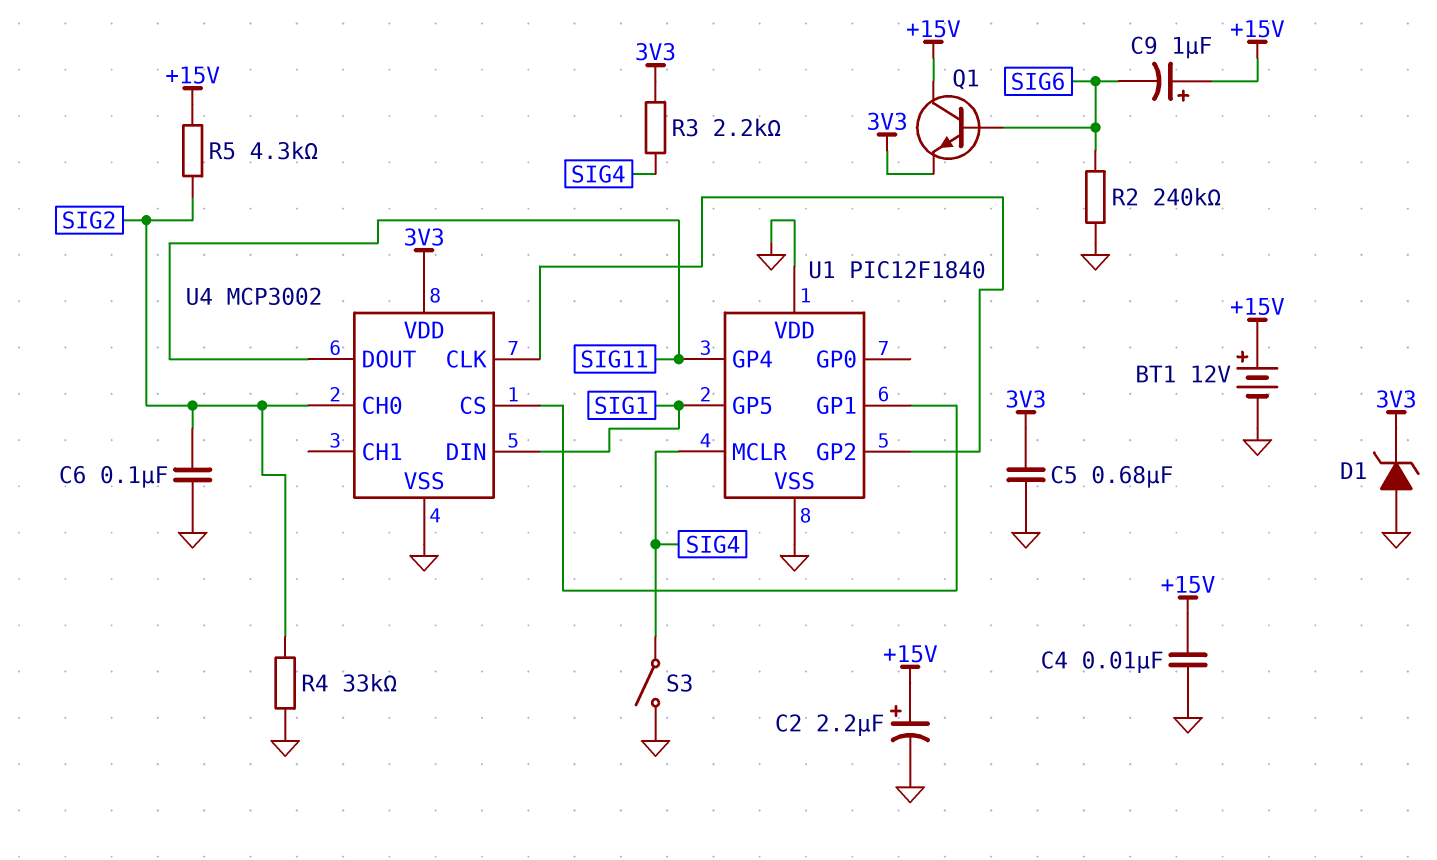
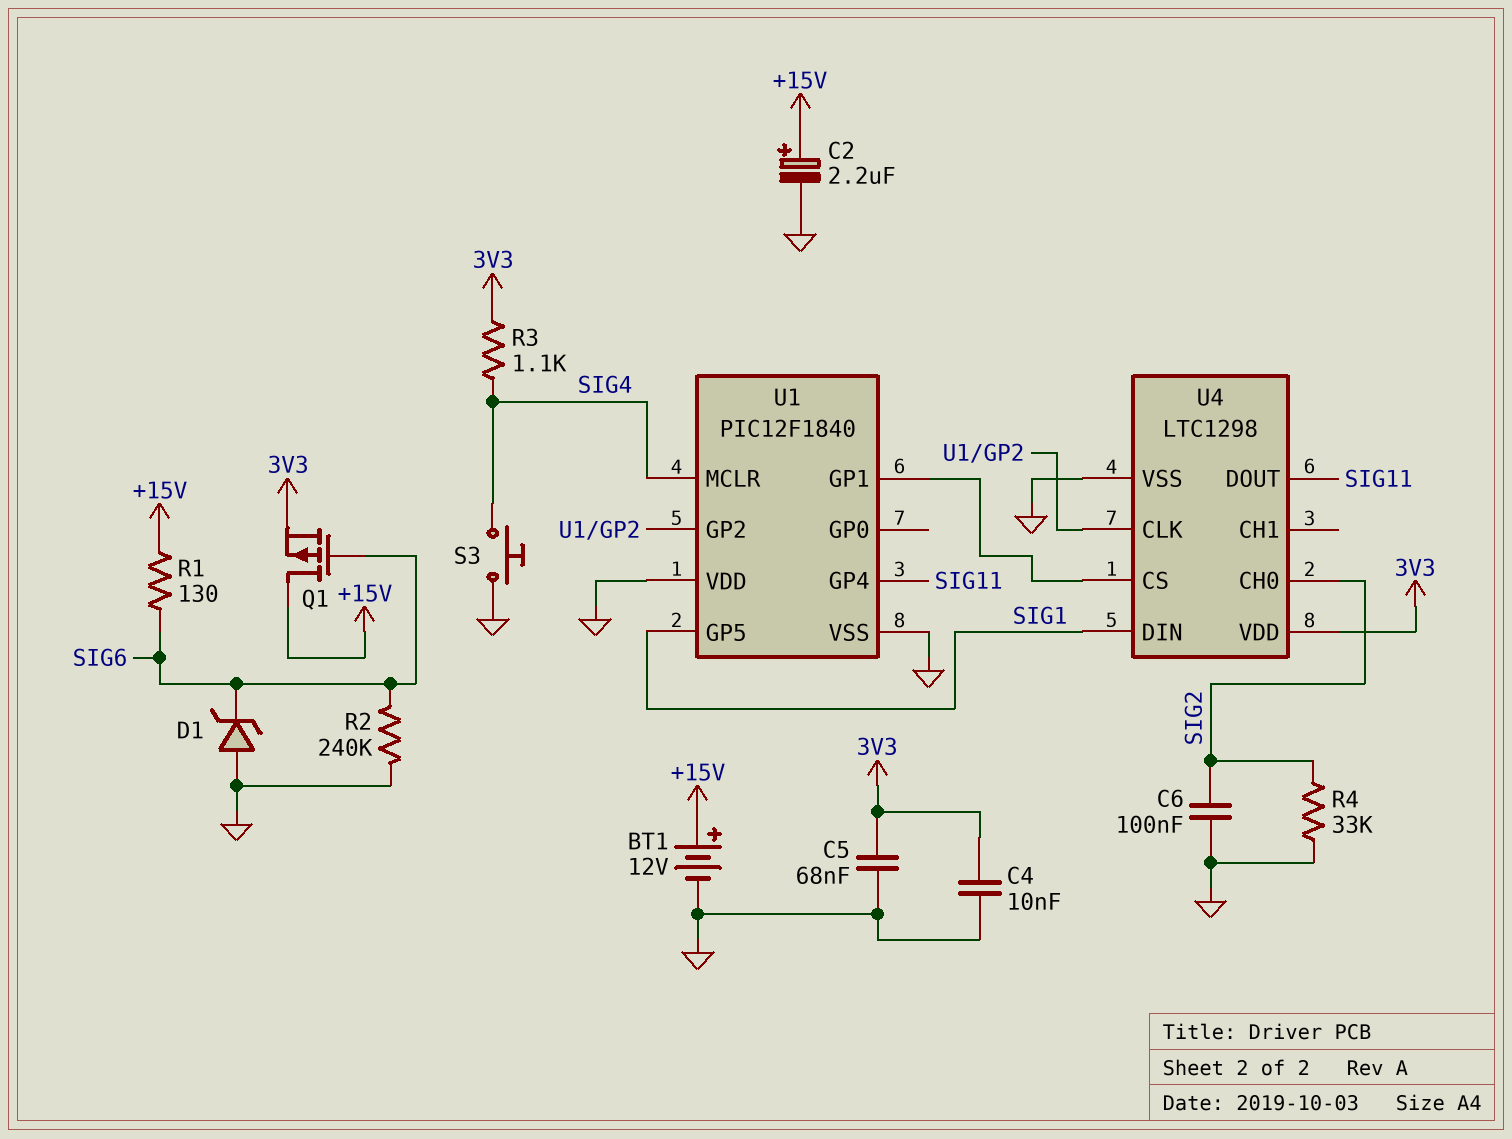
C4: 10nF (+15V, GND) -> 10nF (3V3, GND)
C5: 680nF (3V3, GND) -> 68nF (3V3, GND)
C9: 1uF (plus +15V, minus SIG6) -> none
D1: zener (A GND, K 3V3) -> zener (A GND, K SIG6)
Q1: NPN (B SIG6, C +15V, E 3V3) -> PMOS (G SIG6, D +15V, S 3V3)
R1: none -> 130 (+15V, SIG6)
R3: 2.2k (3V3, SIG4) -> 1.1k (3V3, SIG4)
R5: 4.3k (+15V, SIG2) -> none
S3: switch (GND, SIG4) -> button (GND, SIG4)
U4: MCP3002 -> LTC1298

